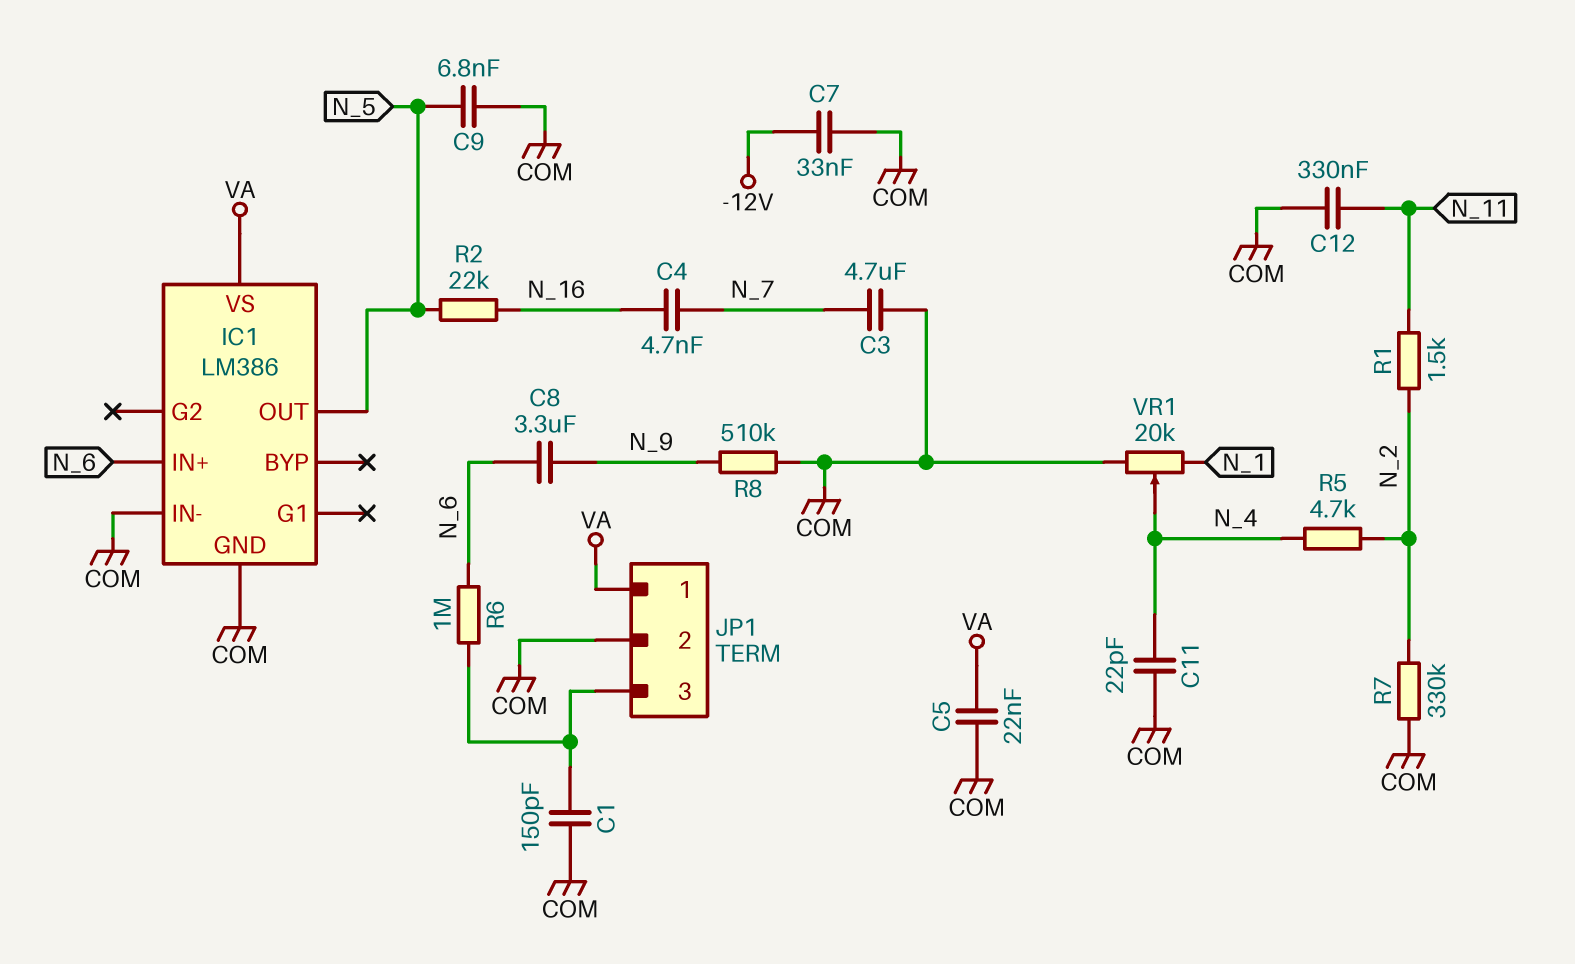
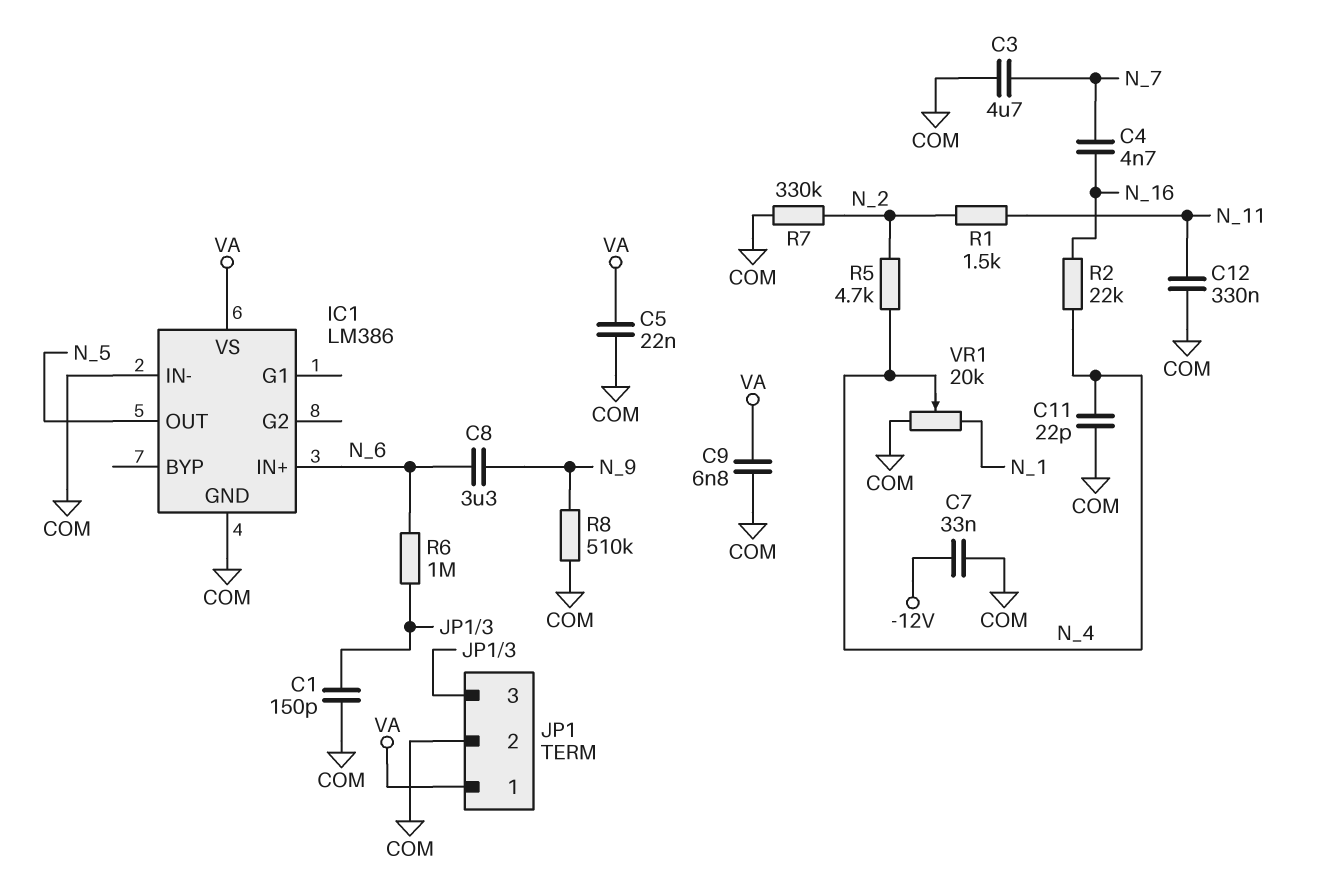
C9: 6.8nF (COM, N_5) -> 6.8nF (COM, VA)
R2: 22k (N_5, N_16) -> 22k (N_4, N_16)

